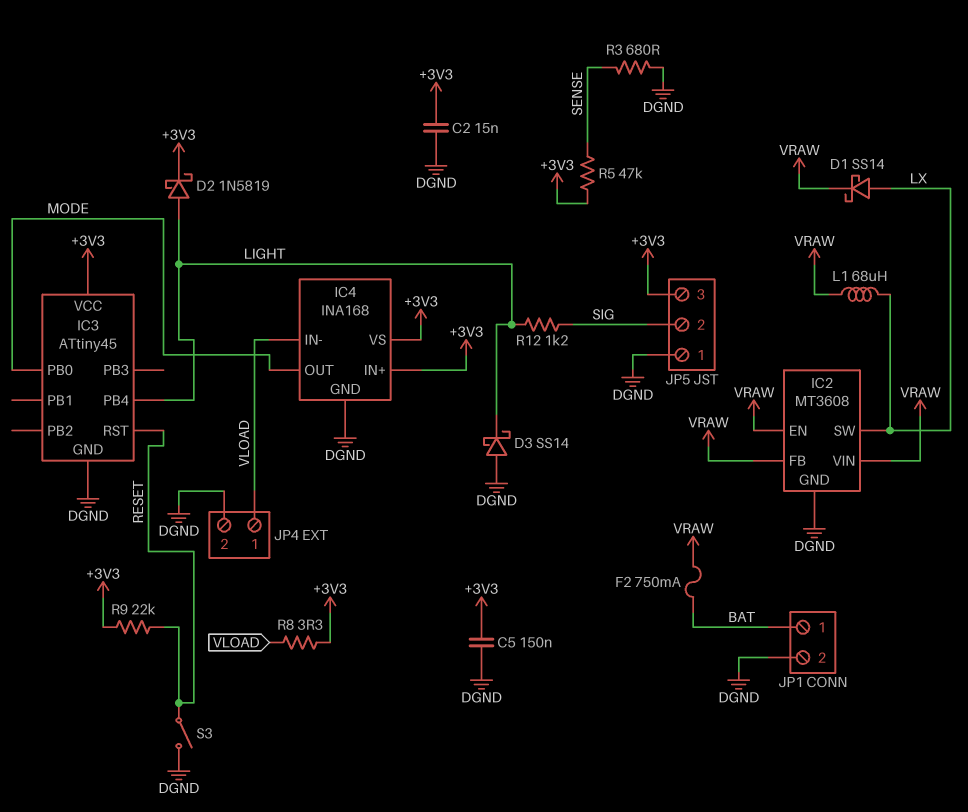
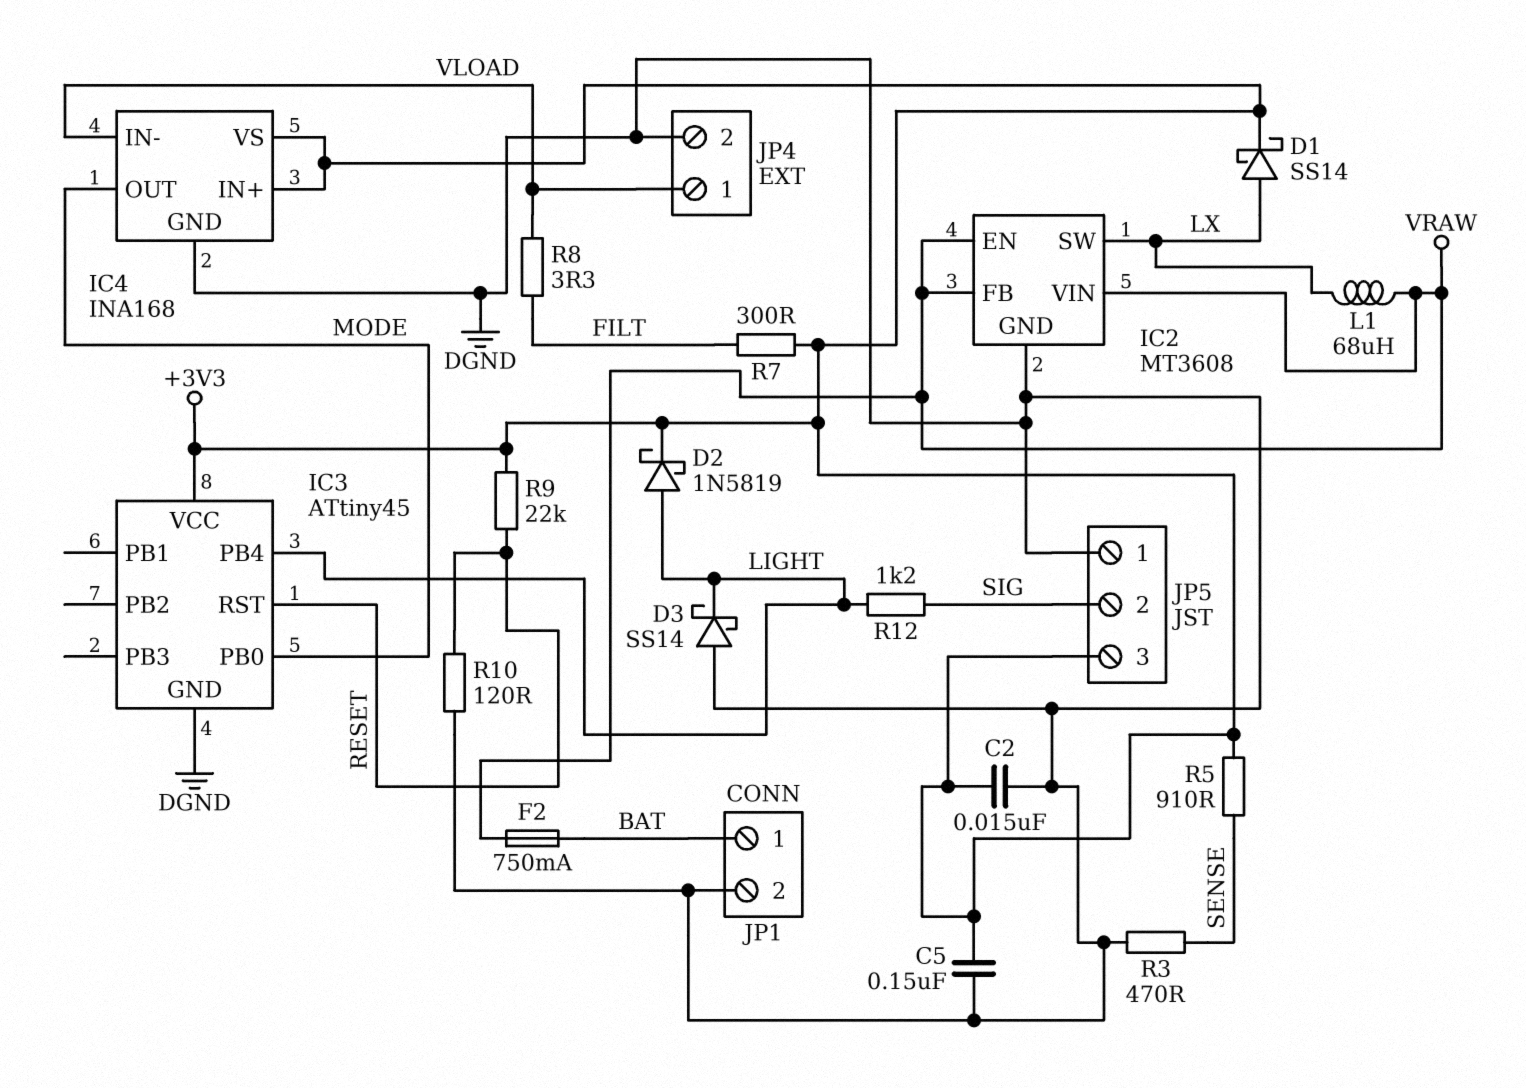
D1: schottky SS14 (A LX, K VRAW) -> schottky SS14 (A LX, K +3V3)
R3: 680 (DGND, SENSE) -> 470 (DGND, SENSE)
R5: 47k (+3V3, SENSE) -> 910 (+3V3, SENSE)
R7: none -> 300 (+3V3, FILT)
R8: 3.3 (+3V3, VLOAD) -> 3.3 (FILT, VLOAD)
R10: none -> 120 (DGND, RESET)
S3: switch (DGND, RESET) -> none

